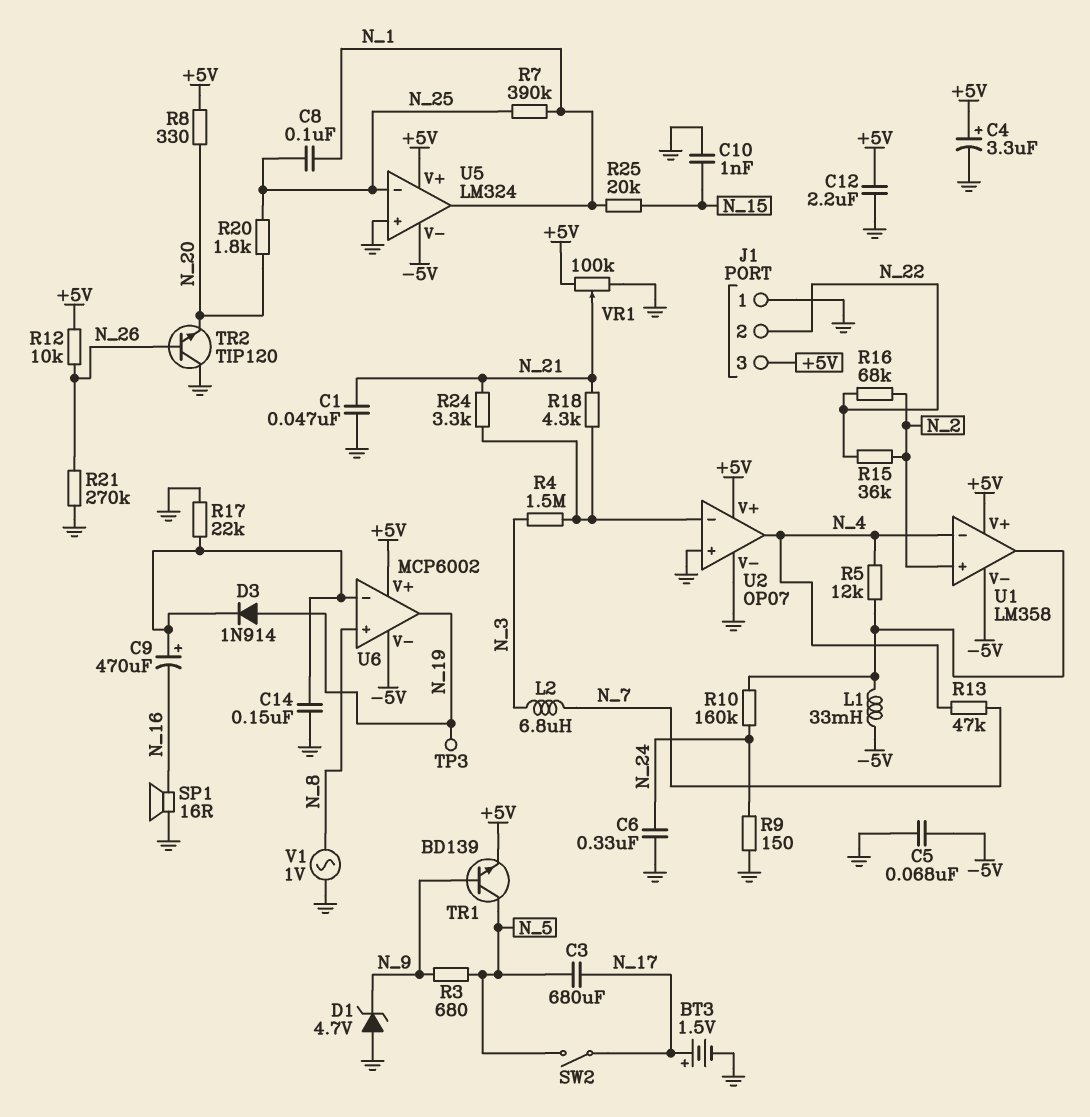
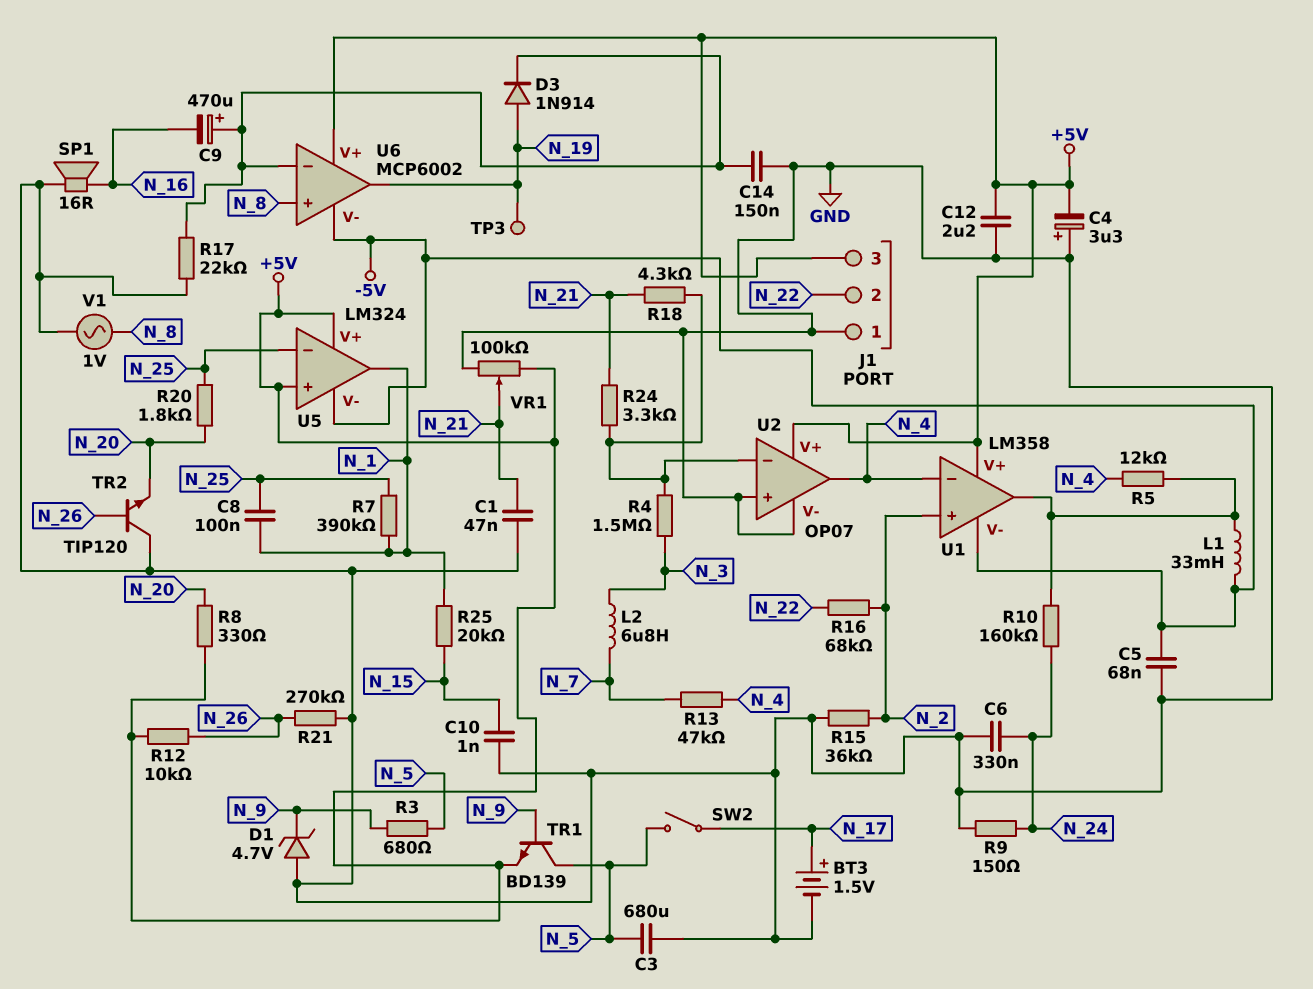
C3: 680uF (N_5, N_17) -> 680uF (GND, N_5)
C4: 3.3uF (plus +5V, minus GND) -> 3.3uF (plus GND, minus +5V)
R15: 36k (N_2, N_22) -> 36k (GND, N_2)
U5 pin in+: GND -> +5V

